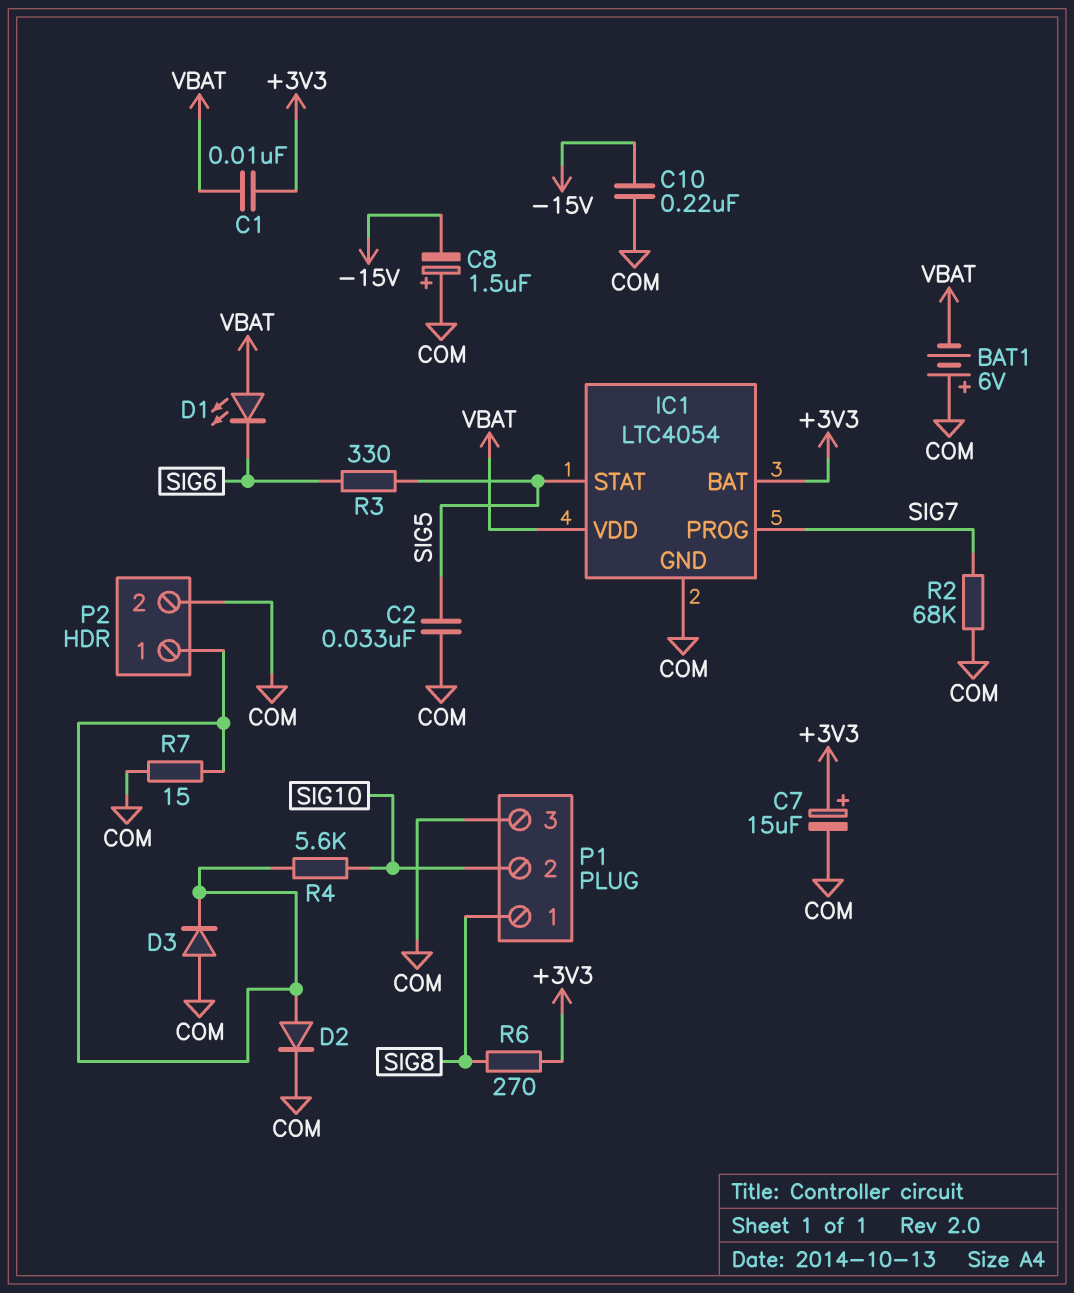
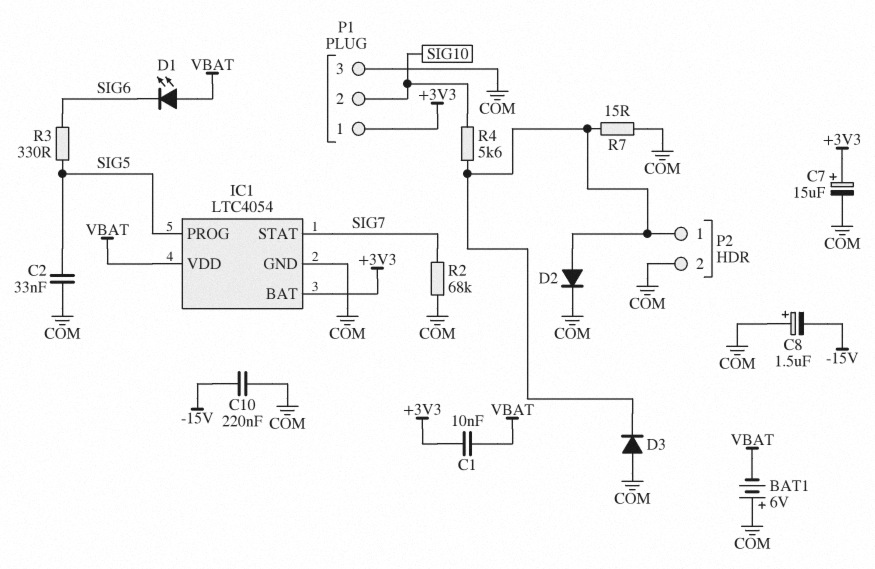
IC1 pin PROG: SIG7 -> SIG5
IC1 pin STAT: SIG5 -> SIG7
P1 pin 1: SIG8 -> +3V3
R6: 270 (+3V3, SIG8) -> none

